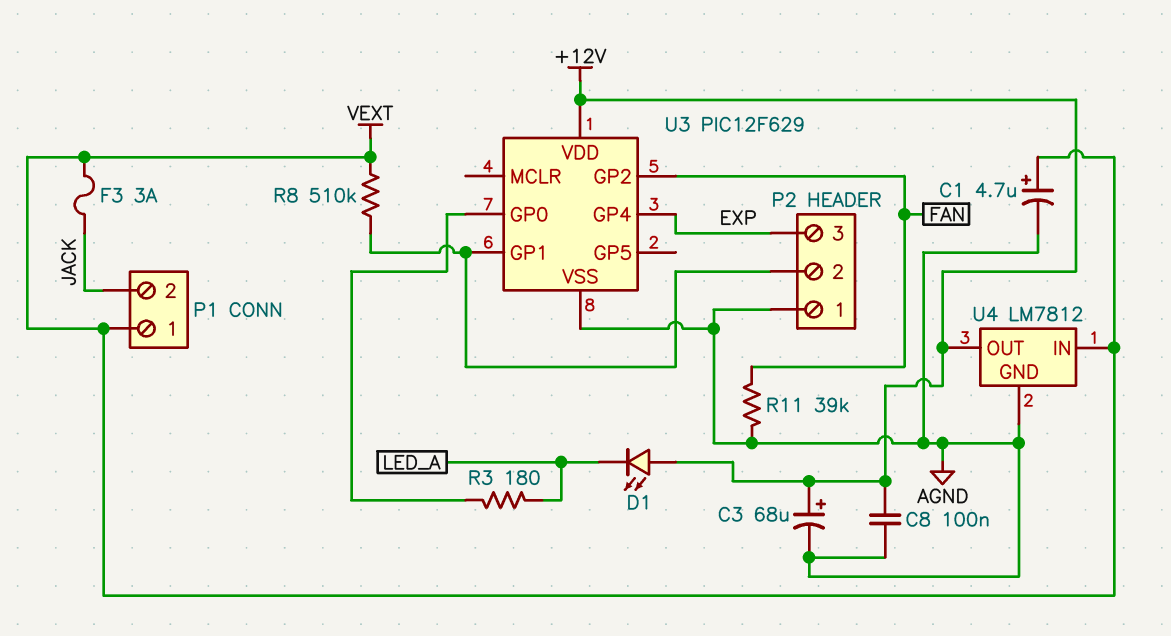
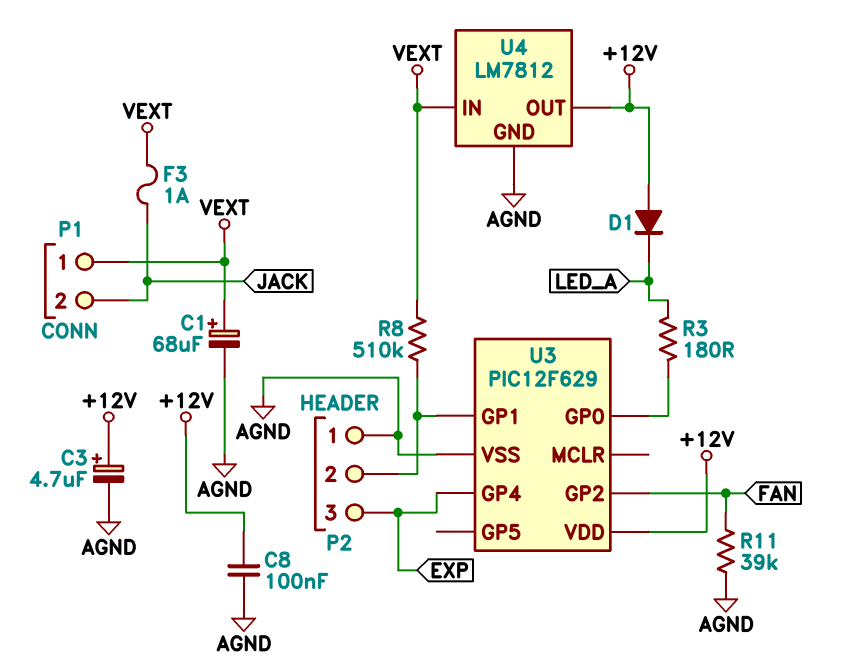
C1: 4.7uF (plus VEXT, minus AGND) -> 68uF (plus VEXT, minus AGND)
C3: 68uF (plus +12V, minus AGND) -> 4.7uF (plus +12V, minus AGND)
D1: LED (A +12V, K LED_A) -> diode (A +12V, K LED_A)
F3: 3A (JACK, VEXT) -> 1A (JACK, VEXT)

